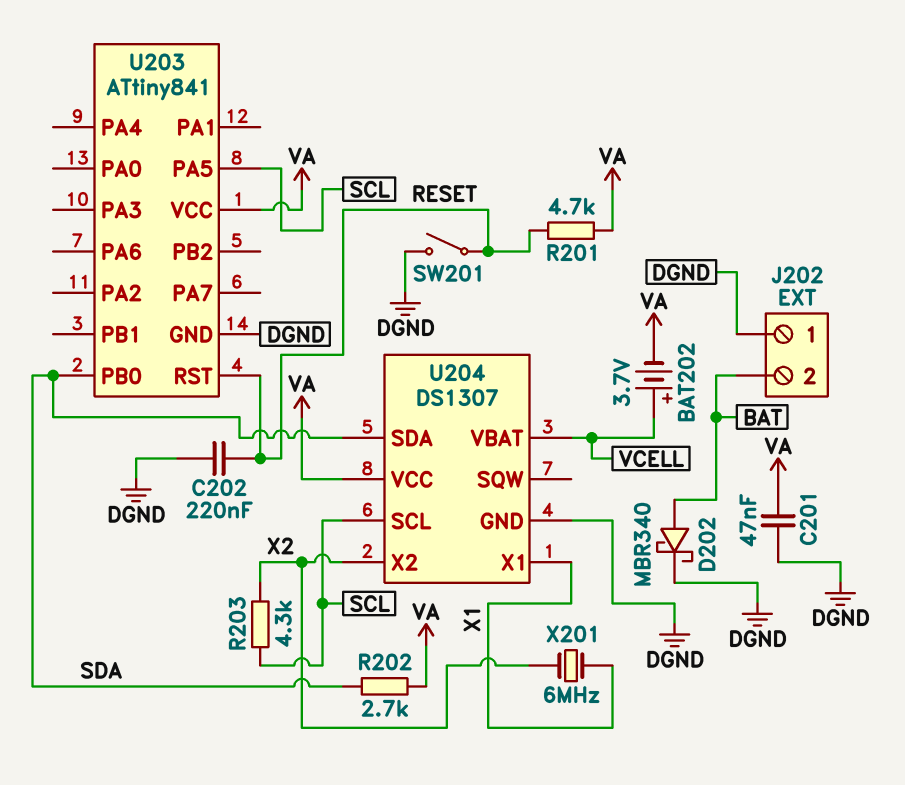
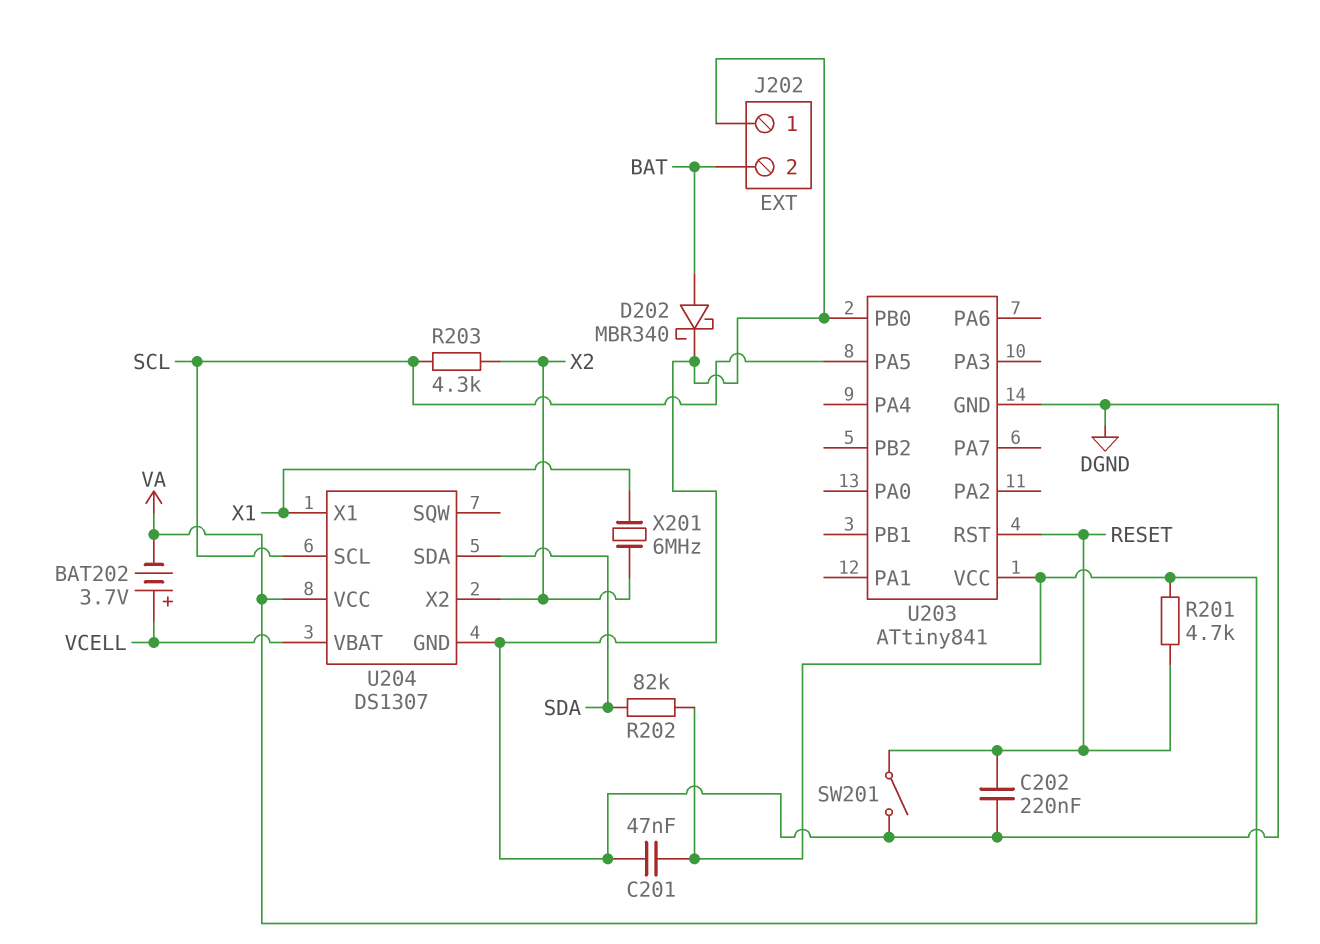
R202: 2.7k (SDA, VA) -> 82k (SDA, VA)
U203 pin PB0: SDA -> DGND

